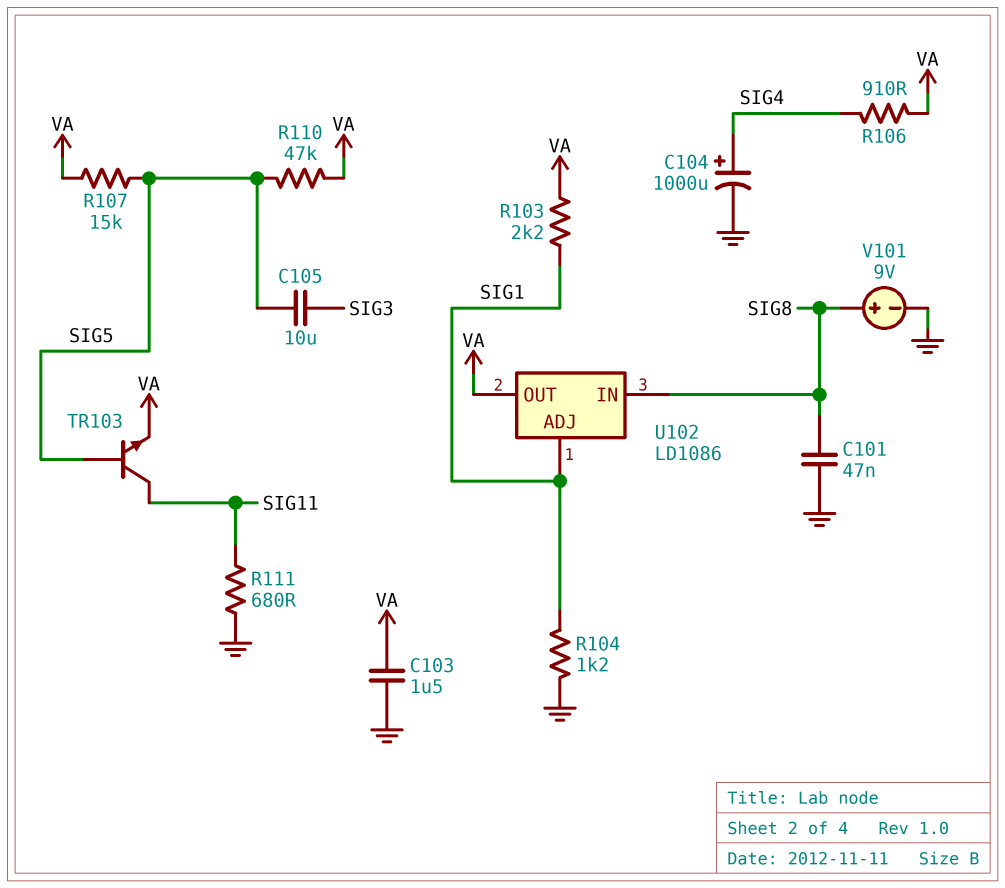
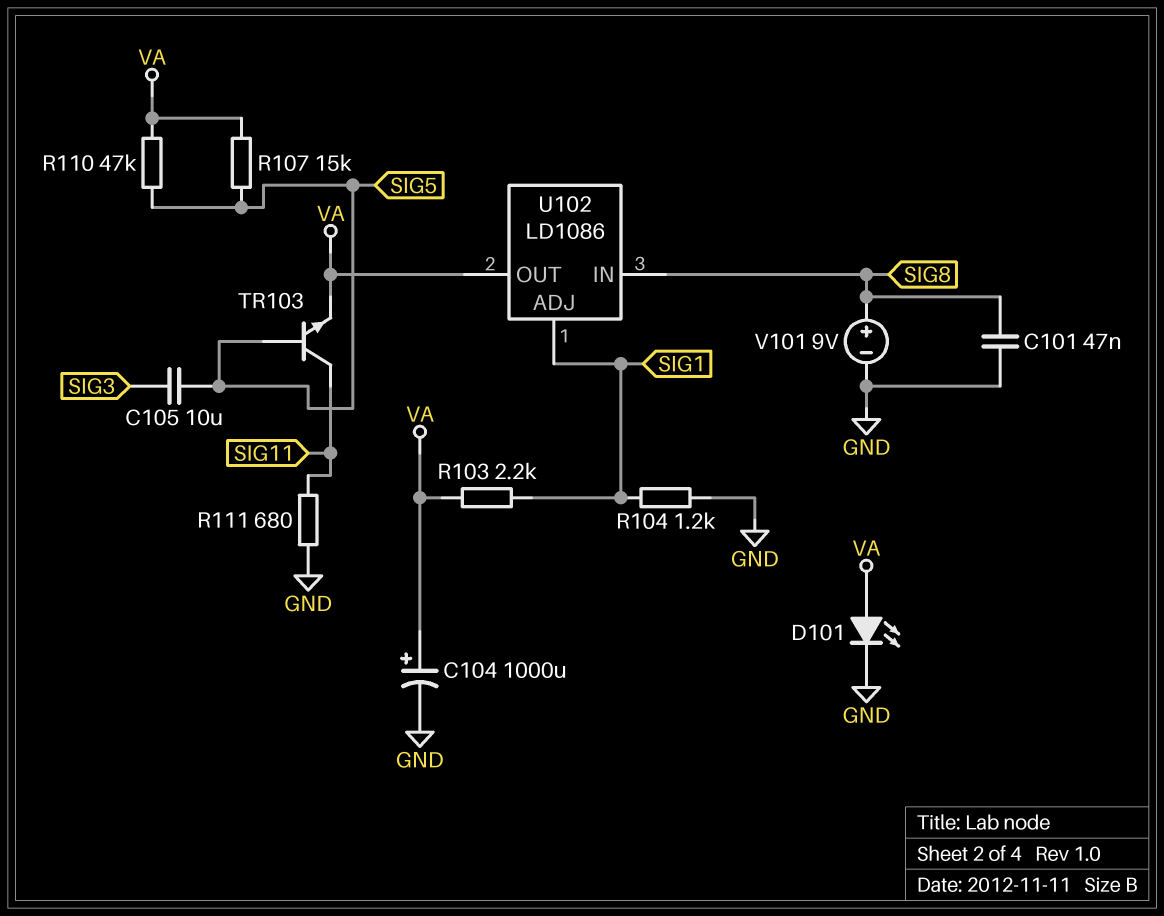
C103: 1.5uF (GND, VA) -> none
C104: 1000uF (plus SIG4, minus GND) -> 1000uF (plus VA, minus GND)
D101: none -> LED (A VA, K GND)
R106: 910 (SIG4, VA) -> none

